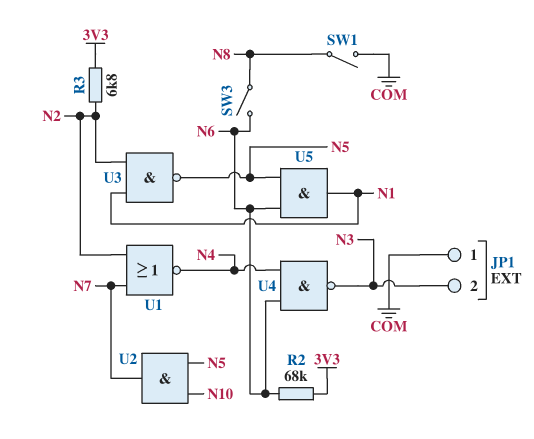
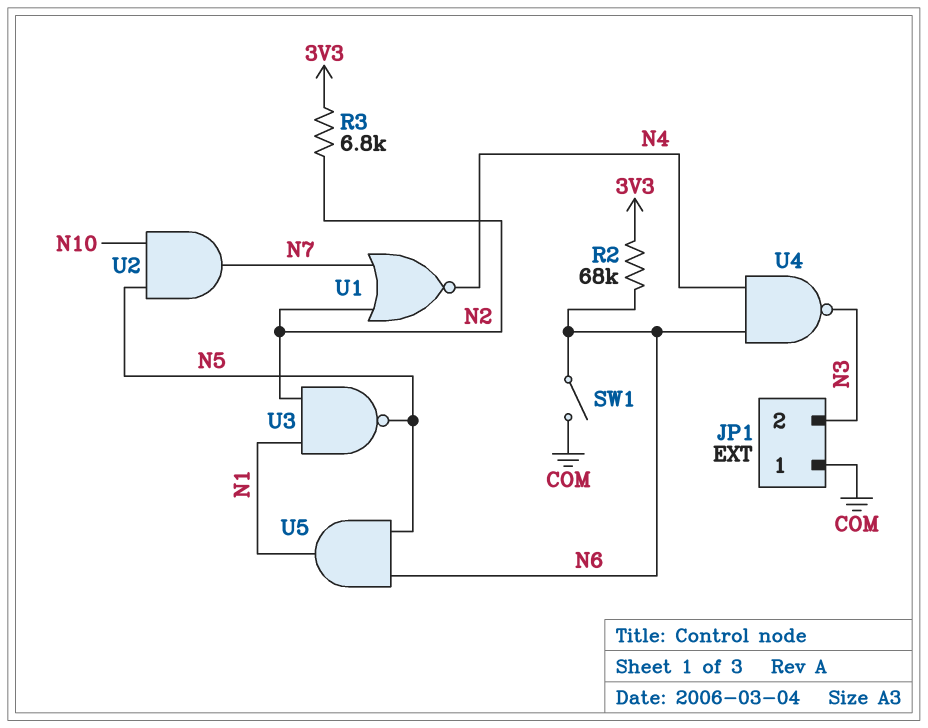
SW1: switch (COM, N8) -> switch (COM, N6)
SW3: switch (N6, N8) -> none

